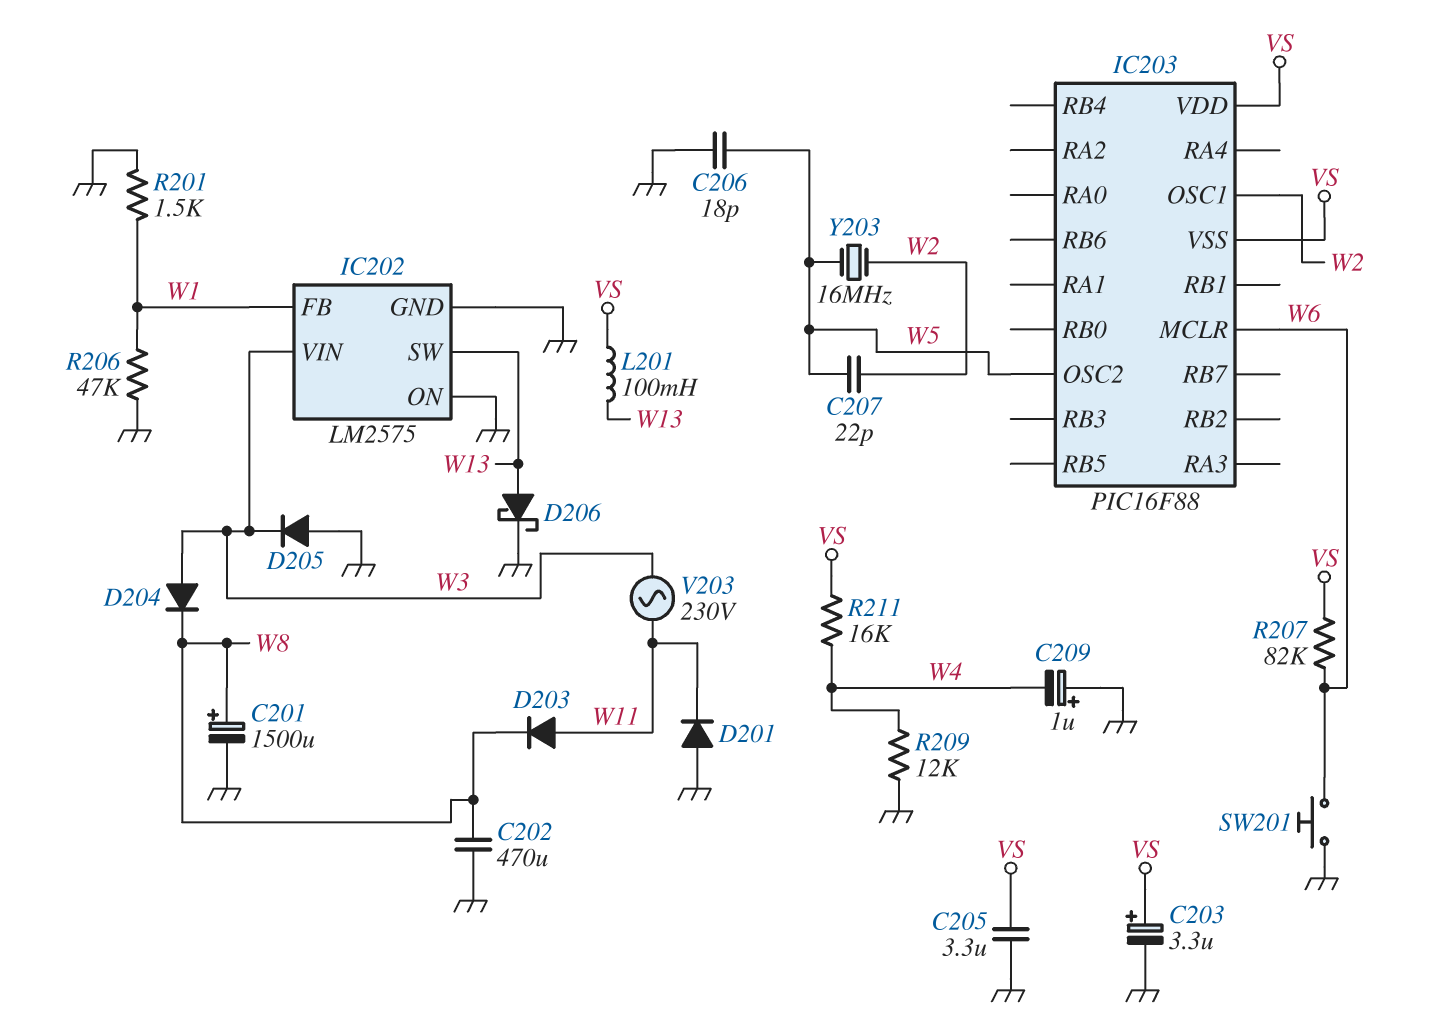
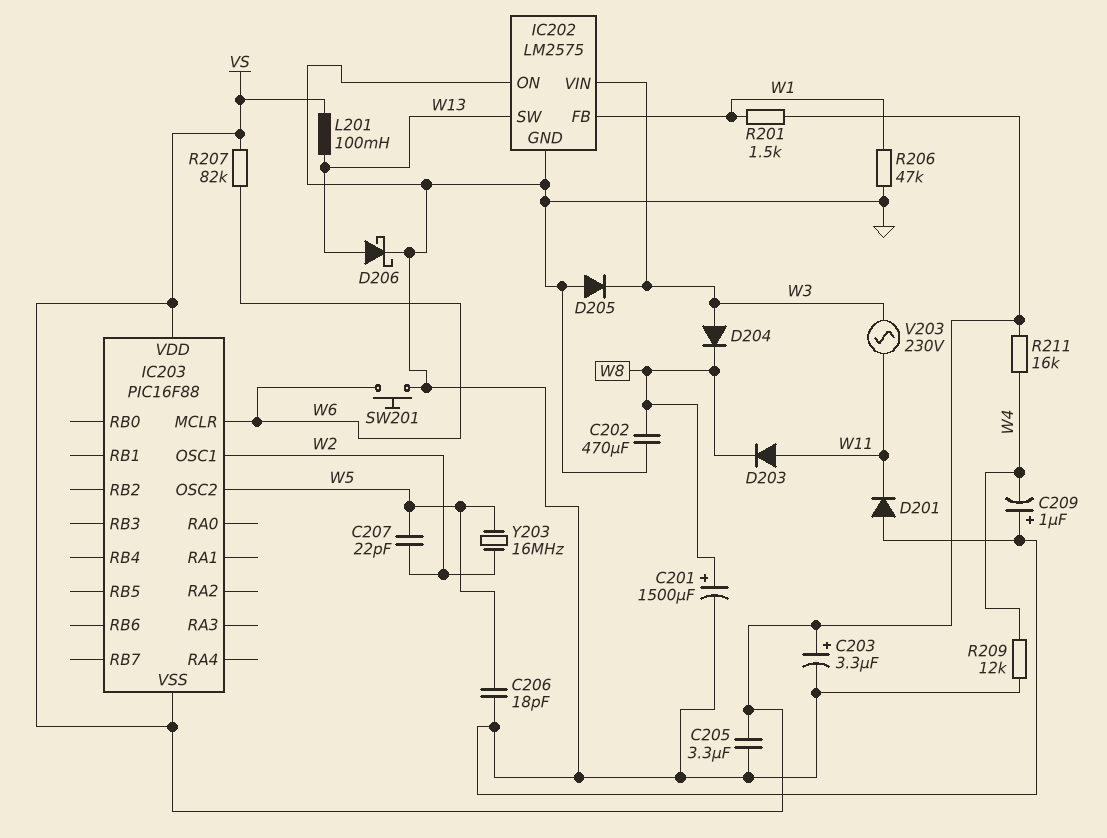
R201: 1.5k (GND, W1) -> 1.5k (VS, W1)

